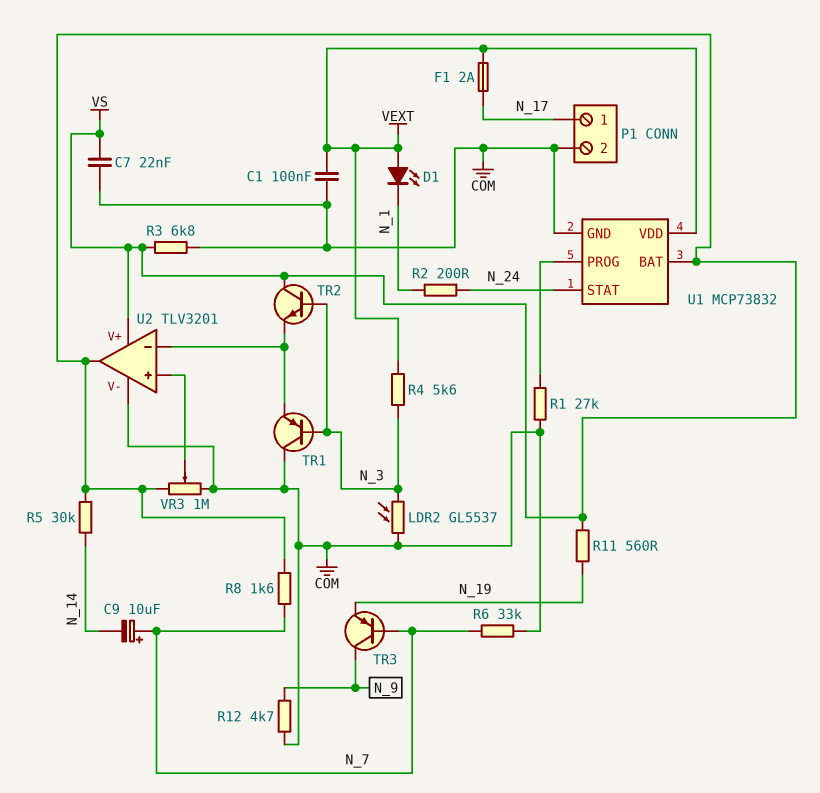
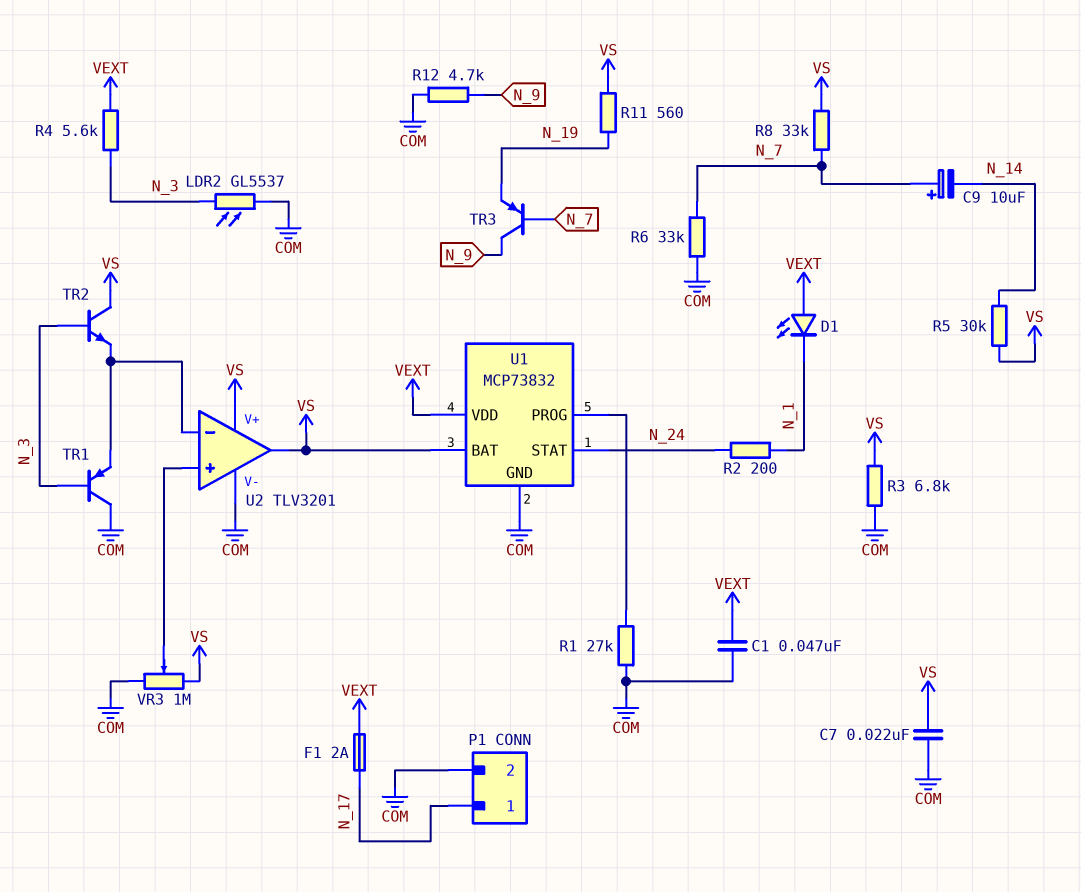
C1: 100nF (COM, VEXT) -> 47nF (COM, VEXT)
R8: 1.6k (N_7, VS) -> 33k (N_7, VS)

